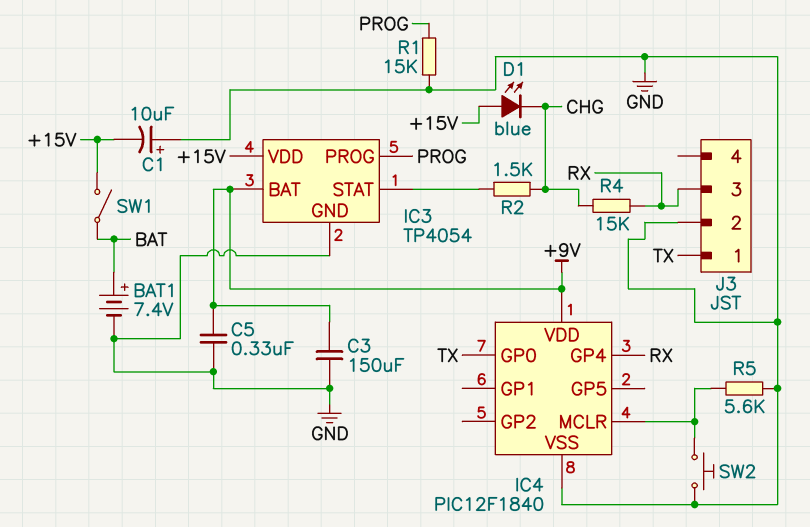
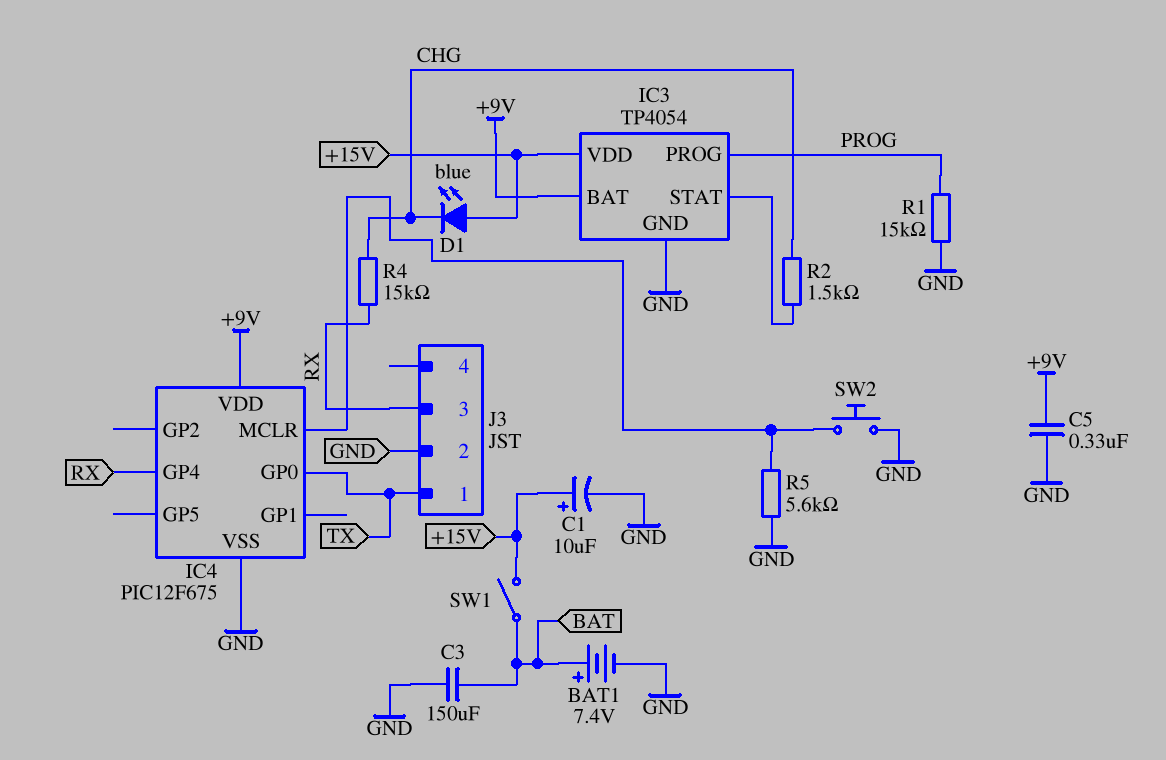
C1: 10uF (plus GND, minus +15V) -> 10uF (plus +15V, minus GND)
C3: 150uF (+9V, GND) -> 150uF (BAT, GND)
IC4: PIC12F1840 -> PIC12F675

